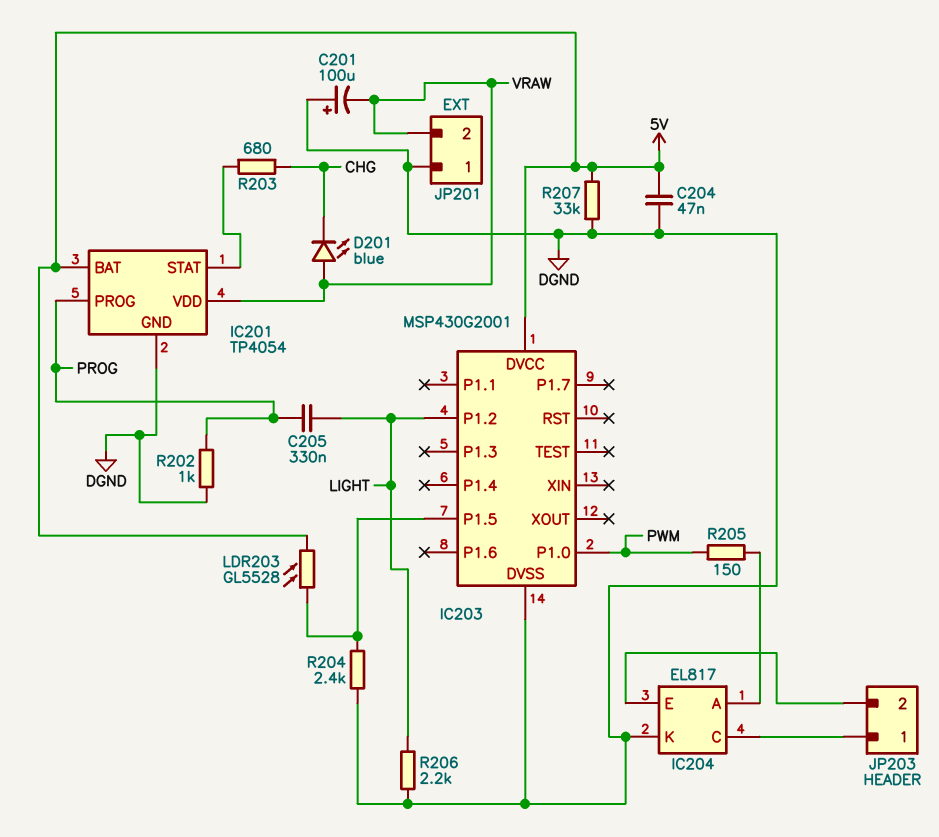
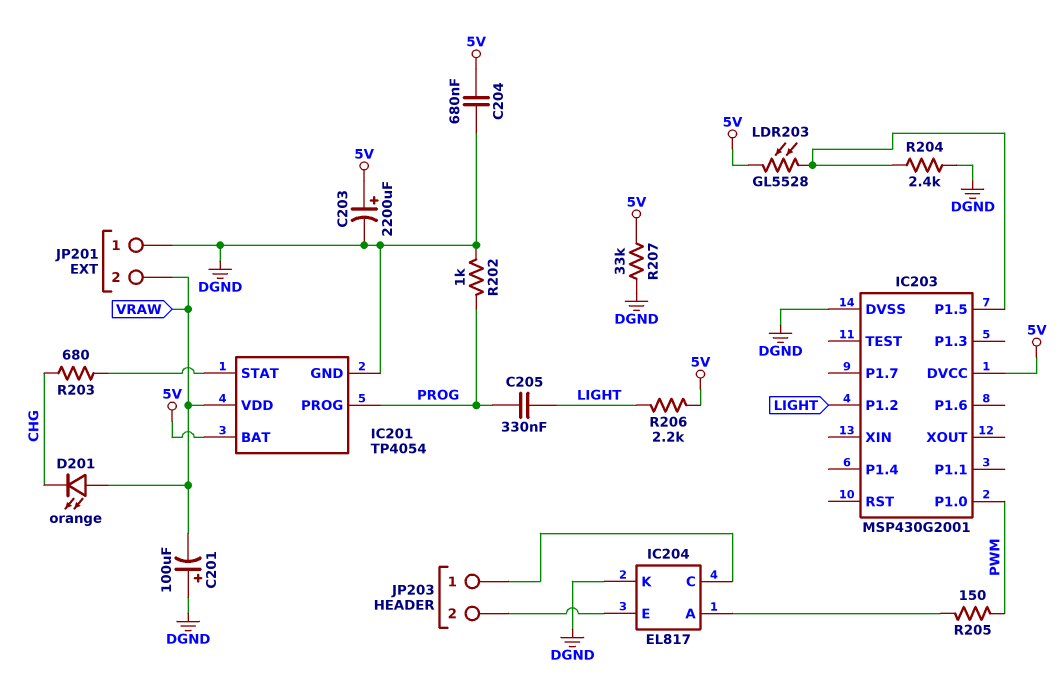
C203: none -> 2200uF (plus 5V, minus DGND)
C204: 47nF (5V, DGND) -> 680nF (5V, DGND)
D201: LED blue (A VRAW, K CHG) -> LED orange (A VRAW, K CHG)
R206: 2.2k (DGND, LIGHT) -> 2.2k (5V, LIGHT)

